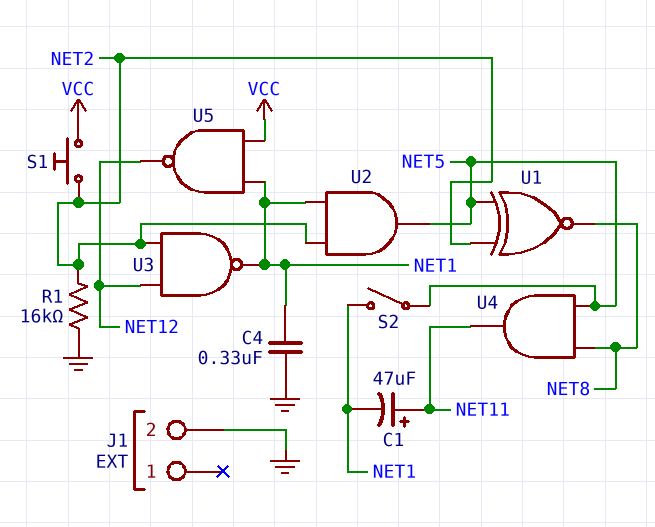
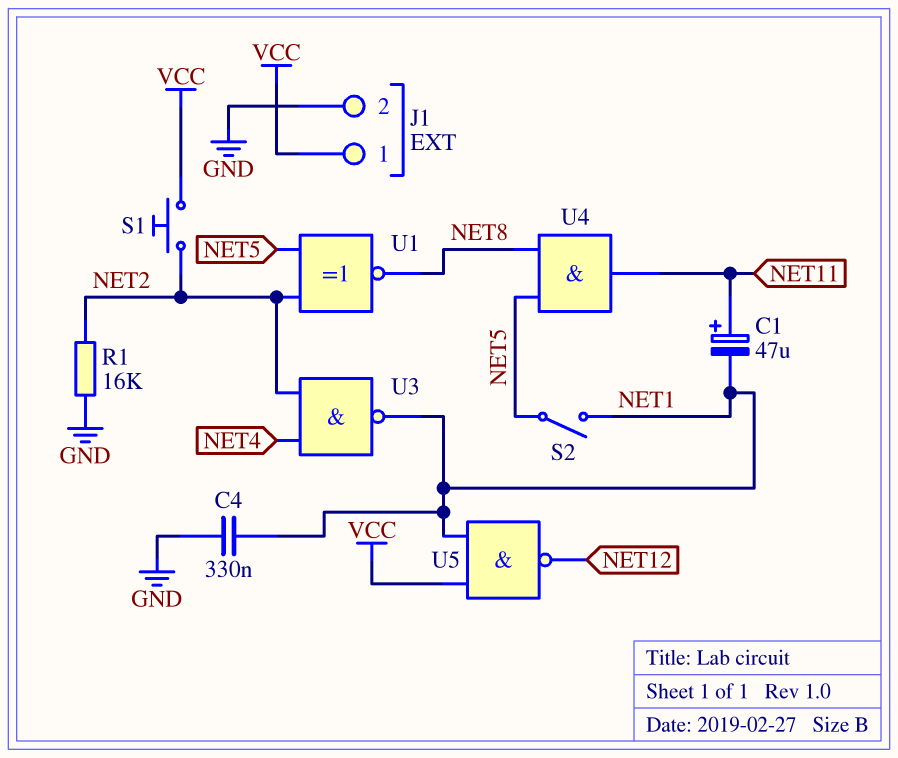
J1 pin 1: none -> VCC
U2: AND (in NET1, in NET2, out NET5) -> none
U3: NAND (in NET2, in NET12, out NET1) -> NAND (in NET2, in NET4, out NET1)

